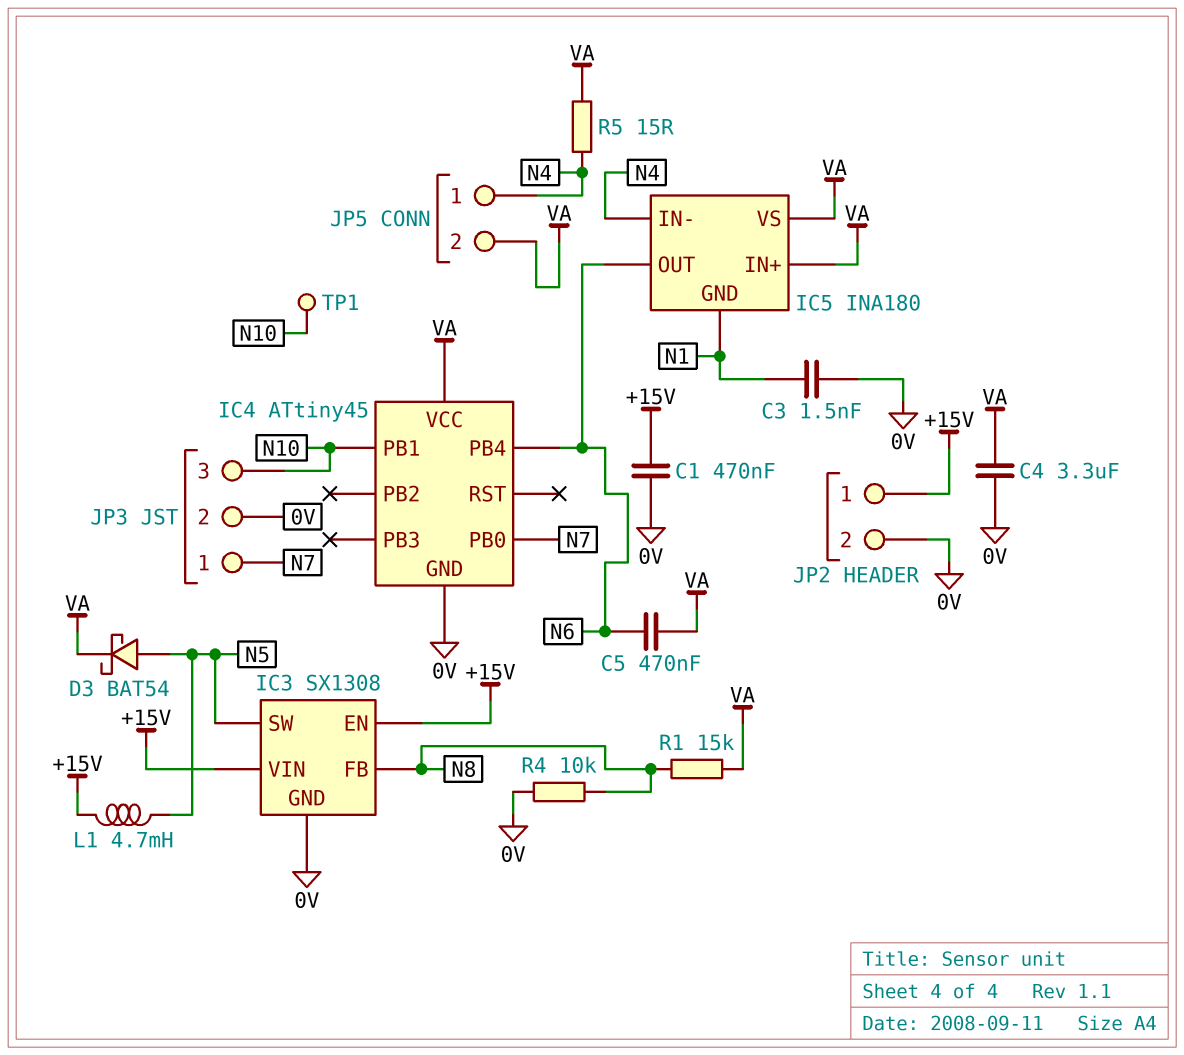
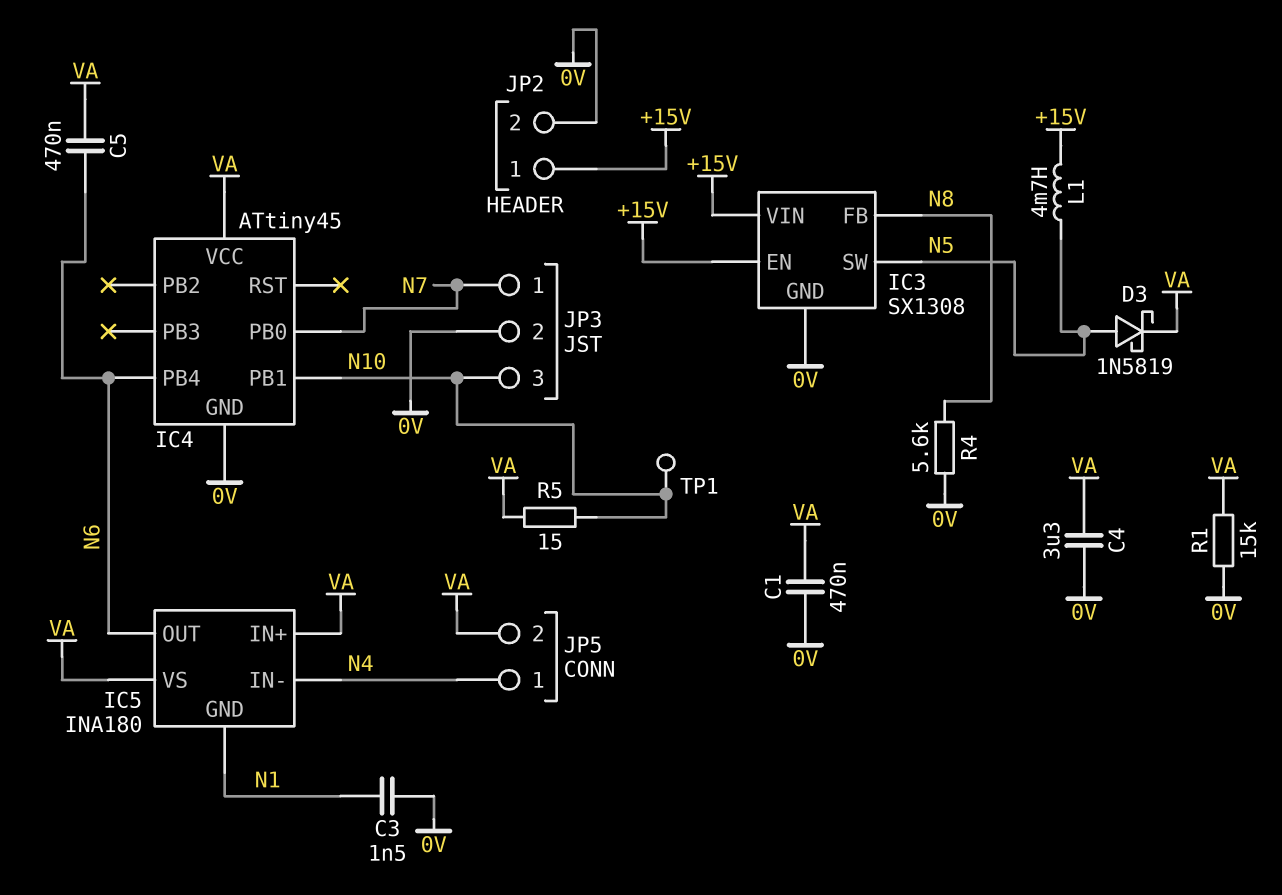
C1: 470nF (+15V, 0V) -> 470nF (0V, VA)
D3: schottky BAT54 (A N5, K VA) -> schottky 1N5819 (A N5, K VA)
R1: 15k (N8, VA) -> 15k (0V, VA)
R4: 10k (0V, N8) -> 5.6k (0V, N8)
R5: 15 (N4, VA) -> 15 (N10, VA)

